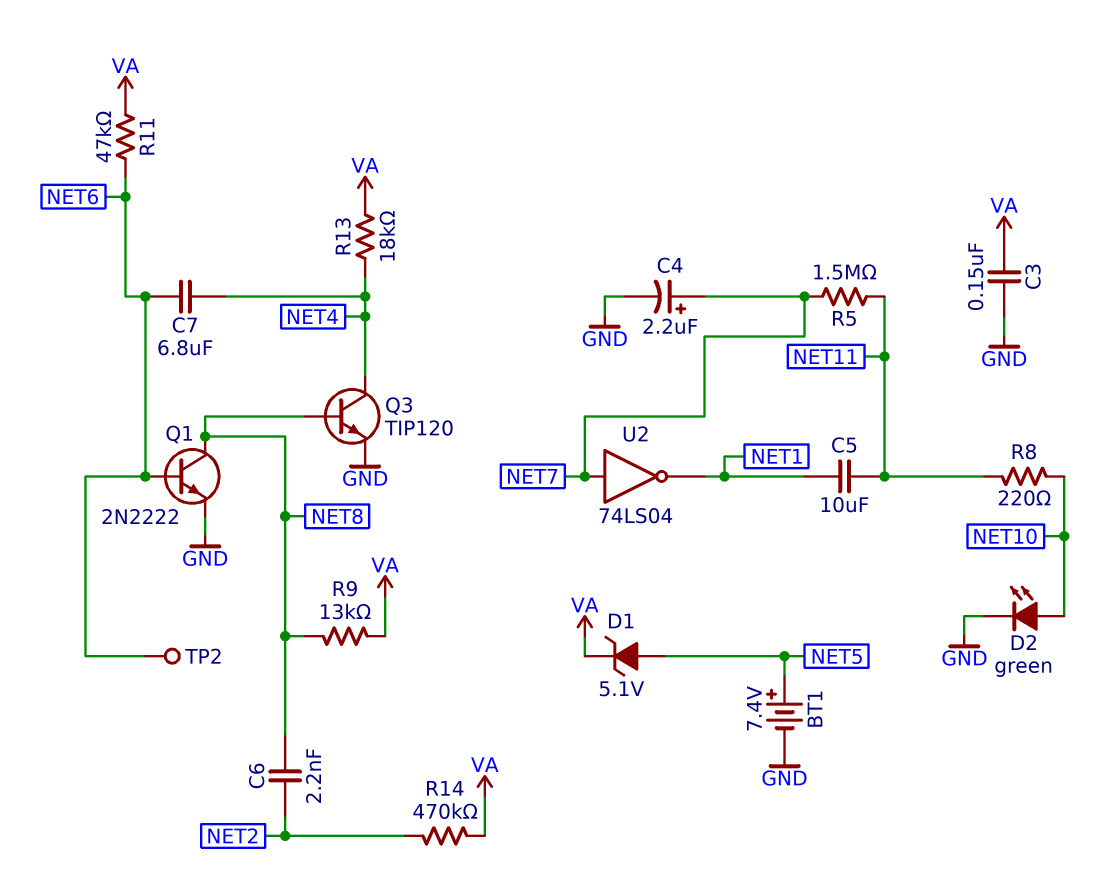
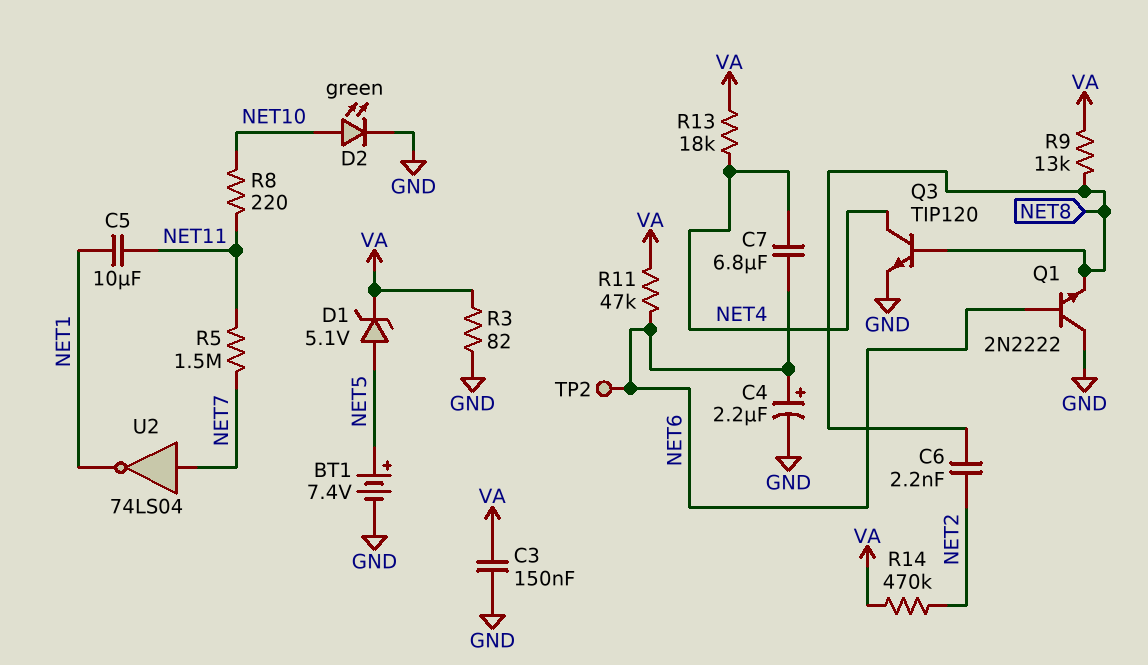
C4: 2.2uF (plus NET7, minus GND) -> 2.2uF (plus NET6, minus GND)
Q1: NPN 2N2222 (B NET6, C NET8, E GND) -> NPN 2N2222 (B NET6, C GND, E NET8)
R3: none -> 82 (GND, VA)

